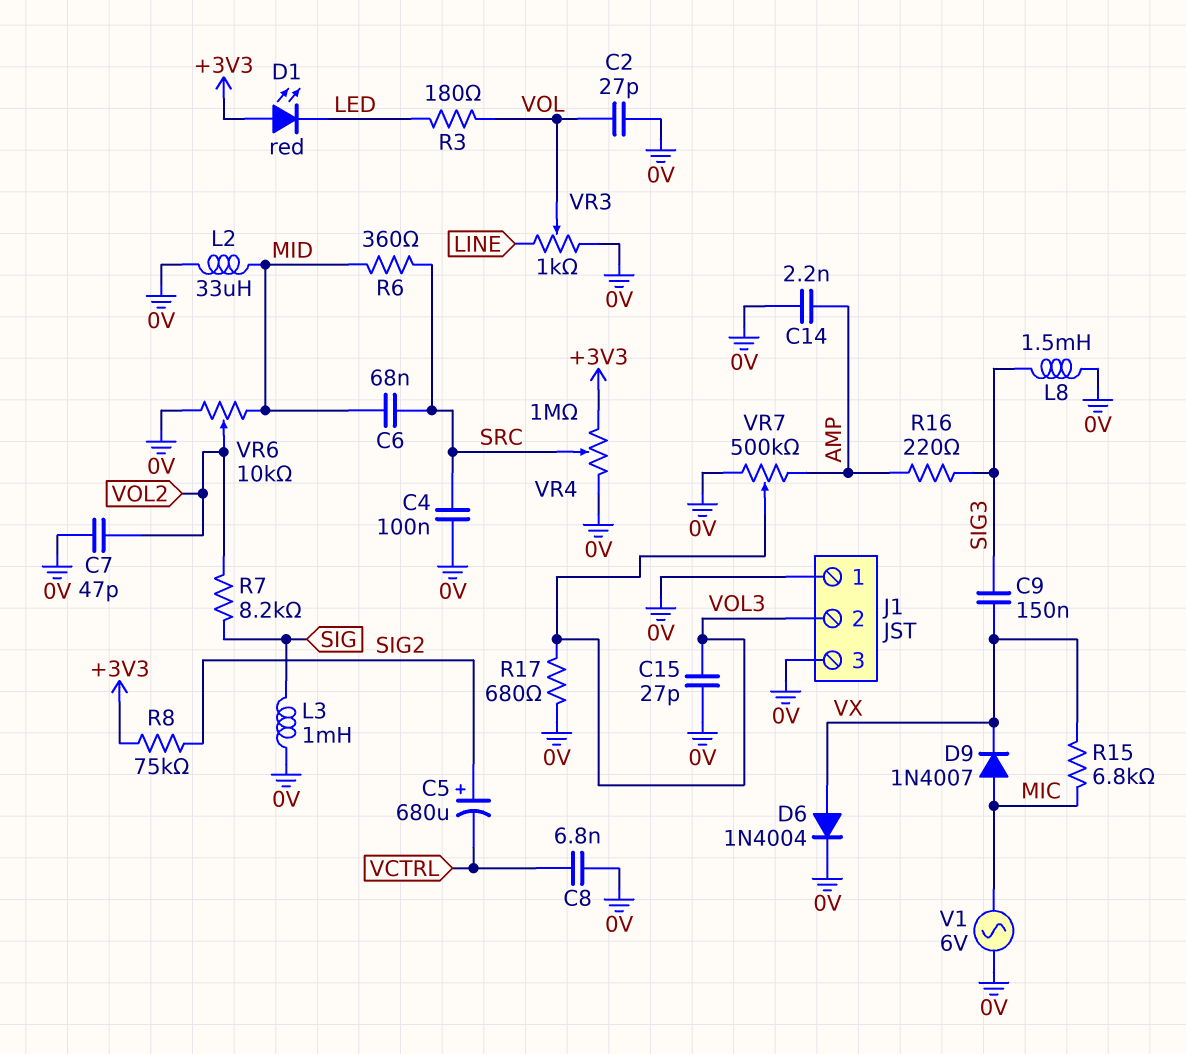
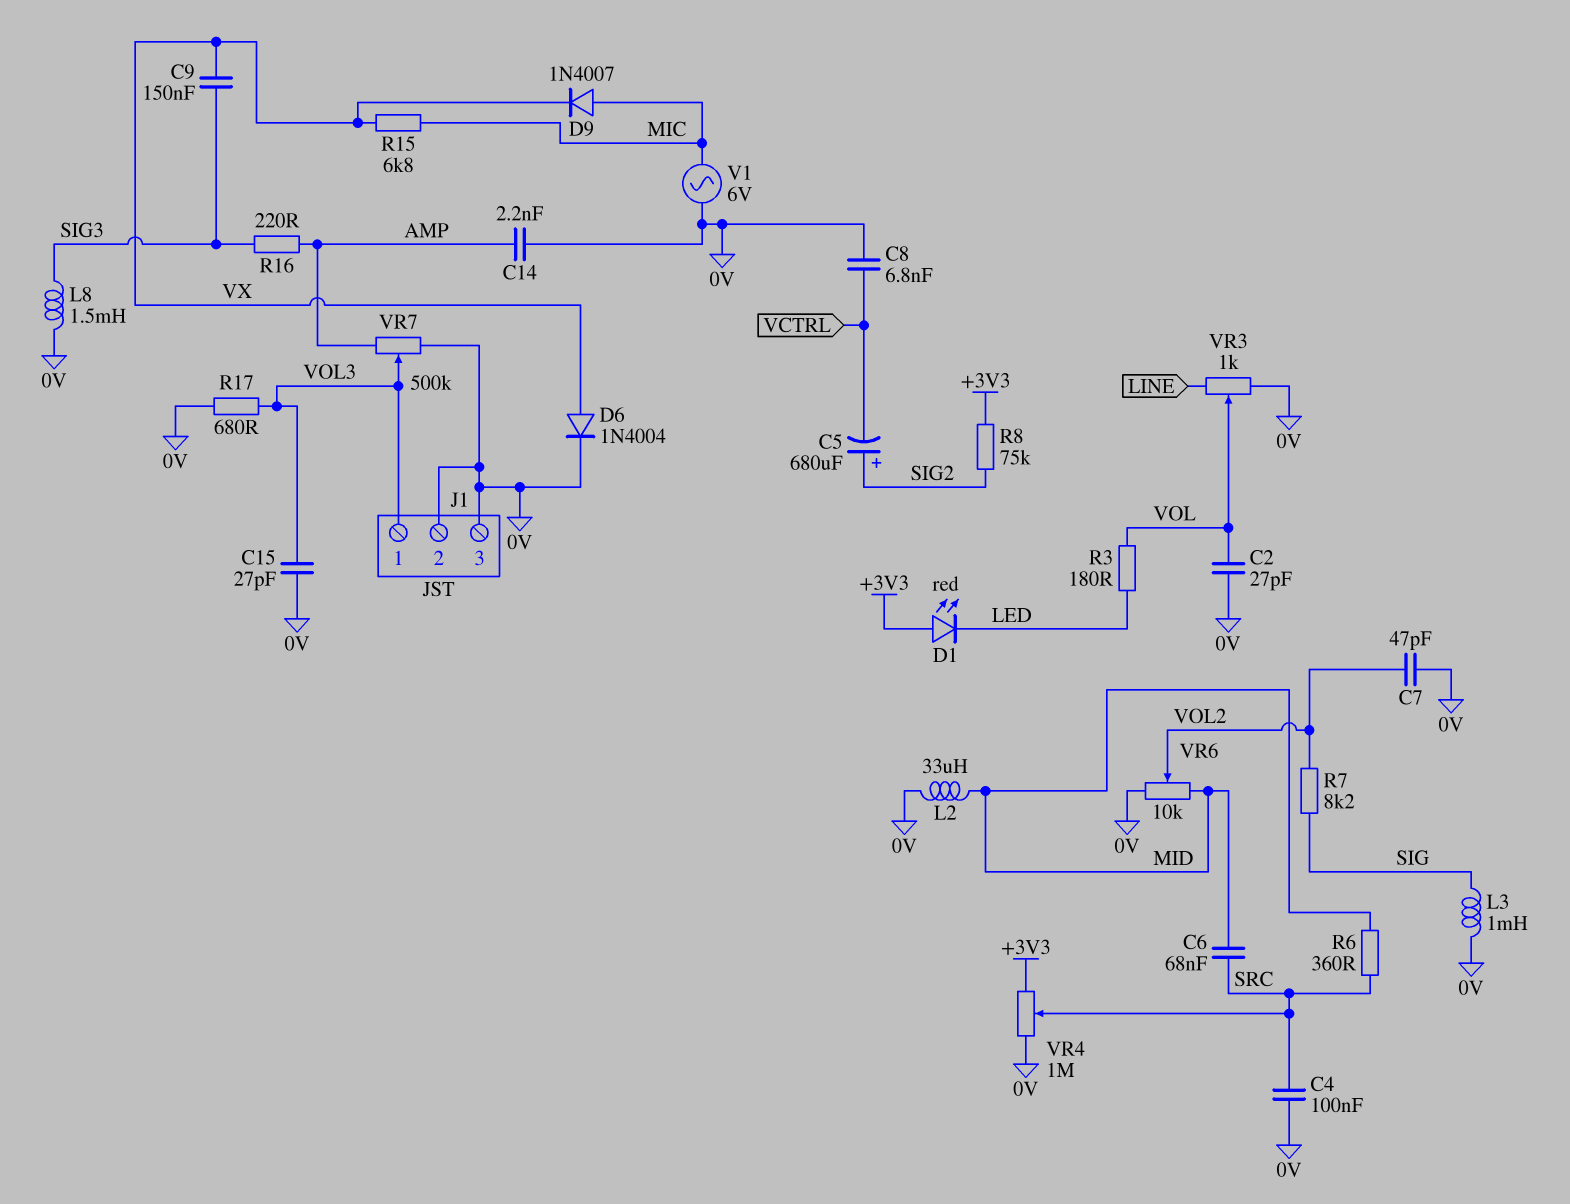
J1 pin 1: 0V -> VOL3
J1 pin 2: VOL3 -> 0V

